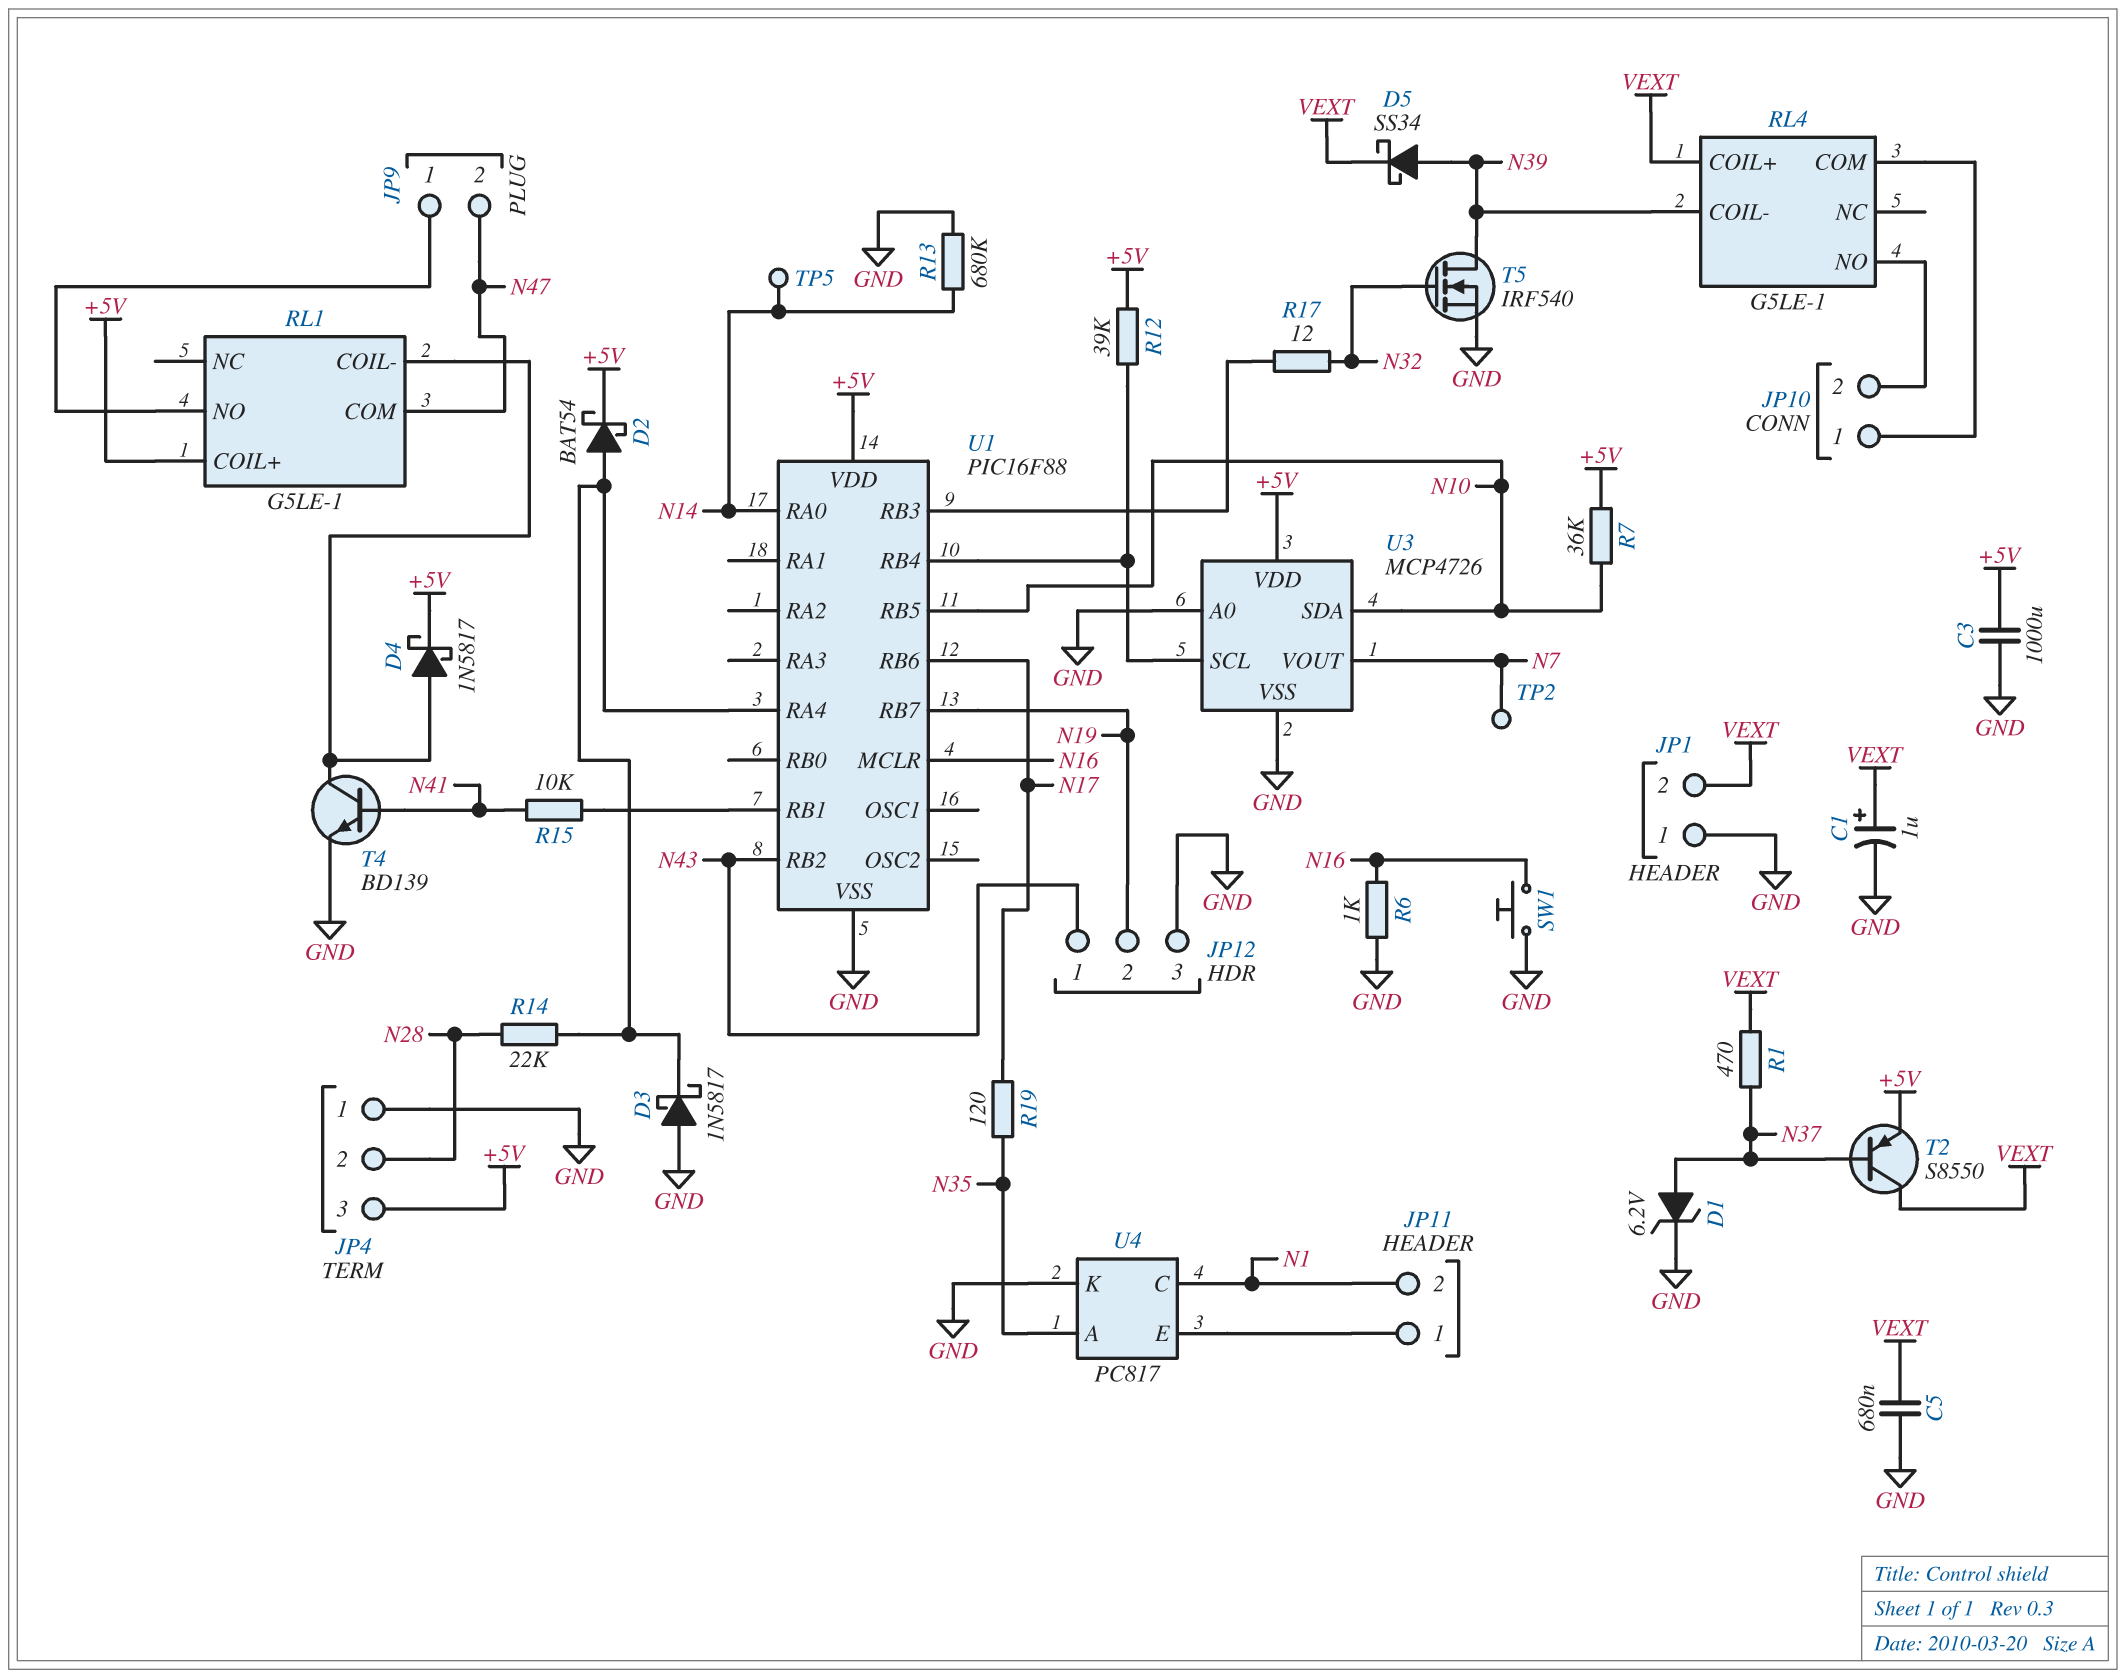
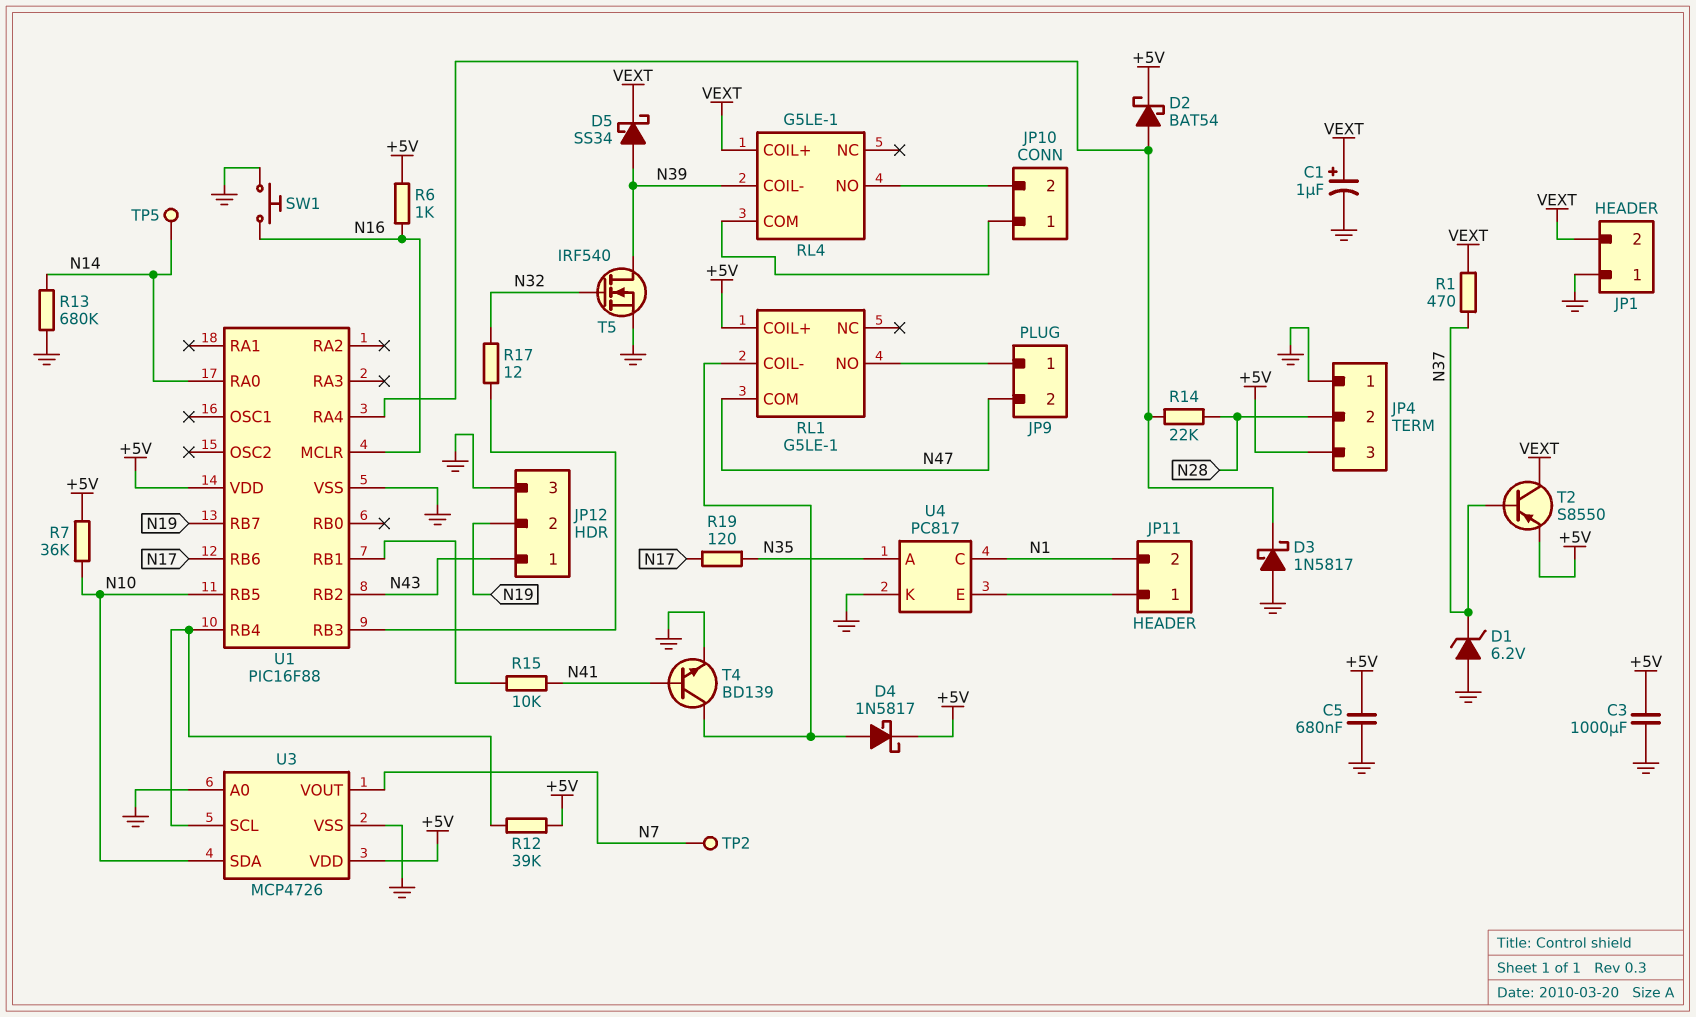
C5: 680nF (GND, VEXT) -> 680nF (+5V, GND)
D1: zener 6.2V (A N37, K GND) -> zener 6.2V (A GND, K N37)
R6: 1k (GND, N16) -> 1k (+5V, N16)

